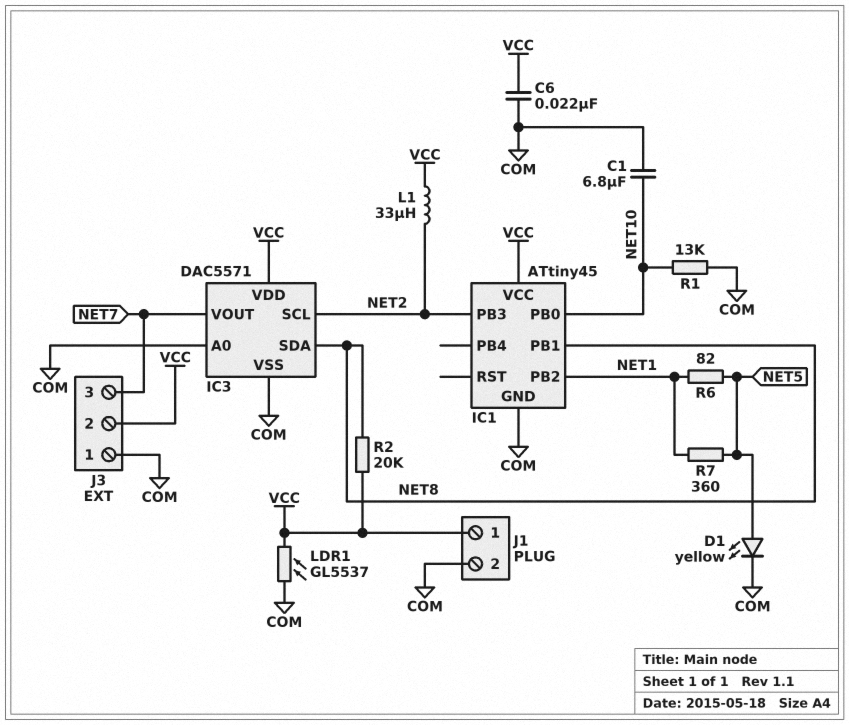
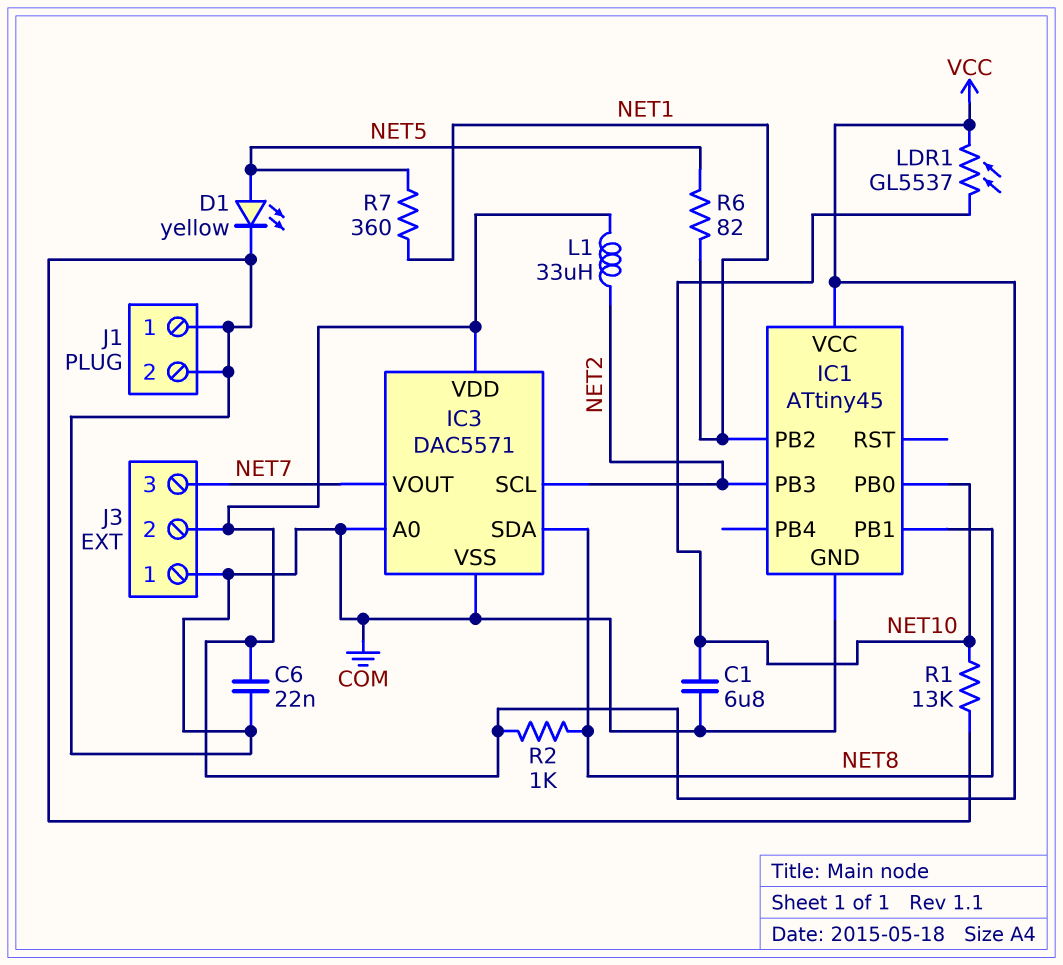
J1 pin 1: VCC -> COM
LDR1: GL5537 (COM, VCC) -> GL5537 (NET10, VCC)
R2: 20k (NET8, VCC) -> 1k (NET8, VCC)

